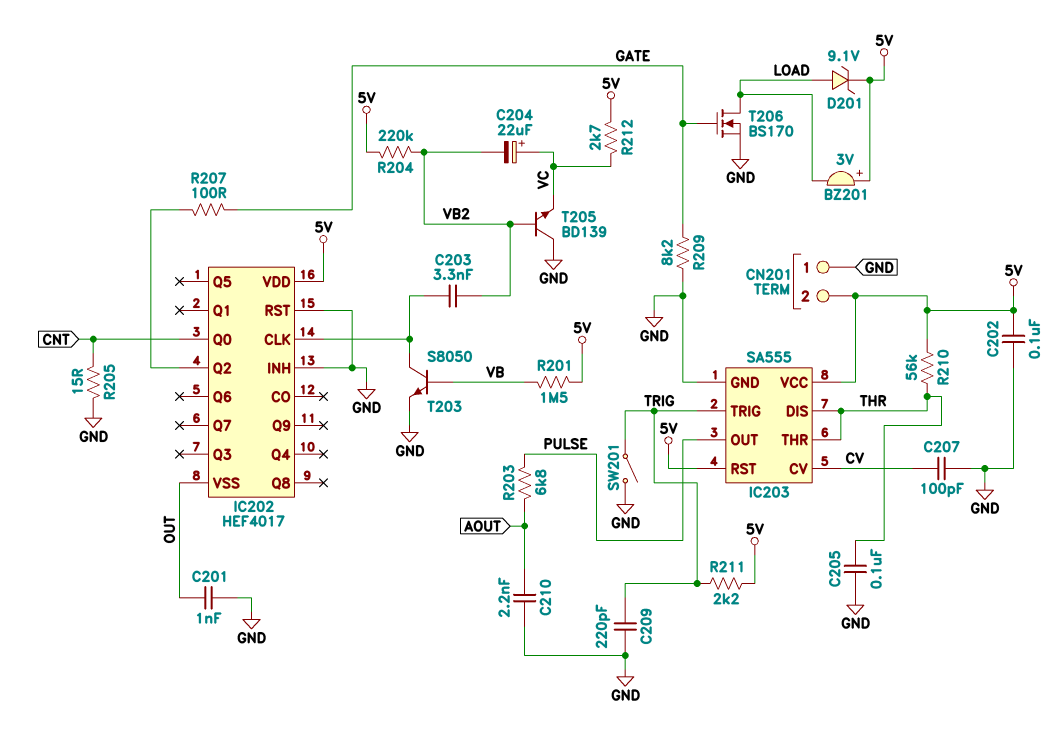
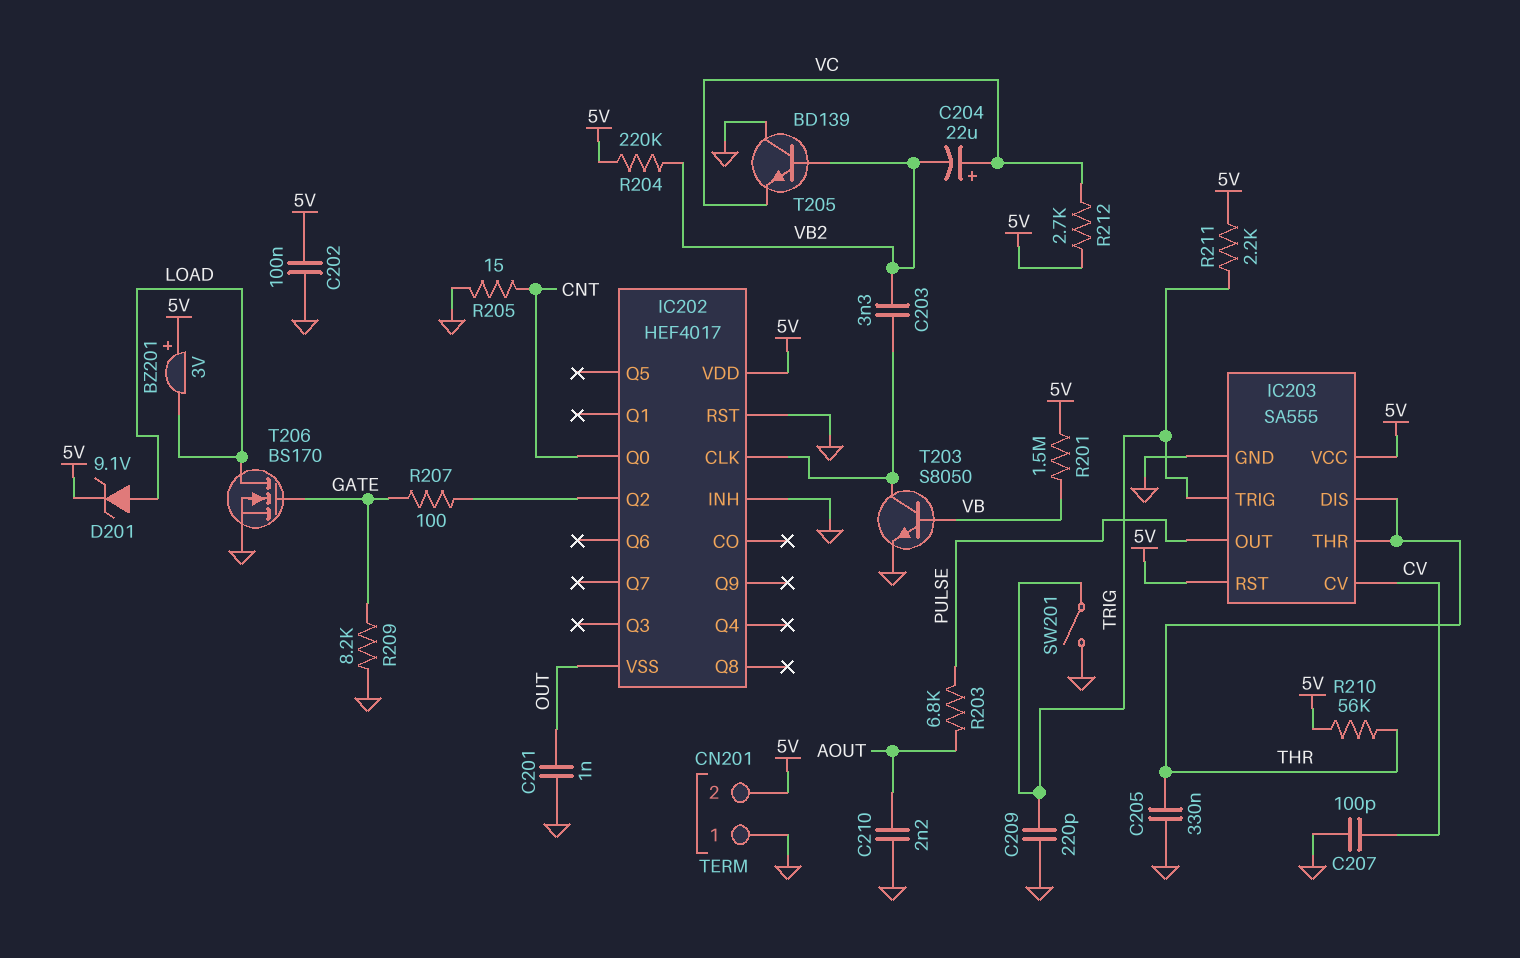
C205: 100nF (GND, THR) -> 330nF (GND, THR)

